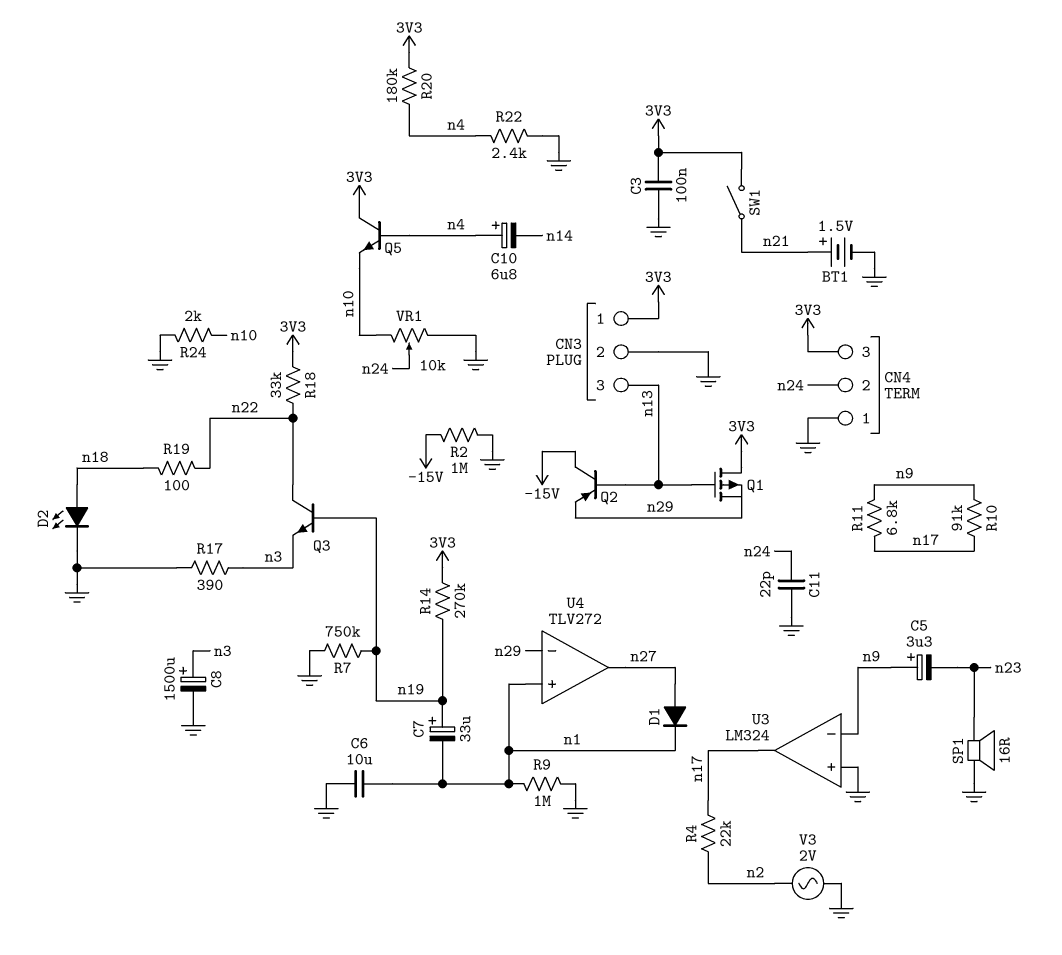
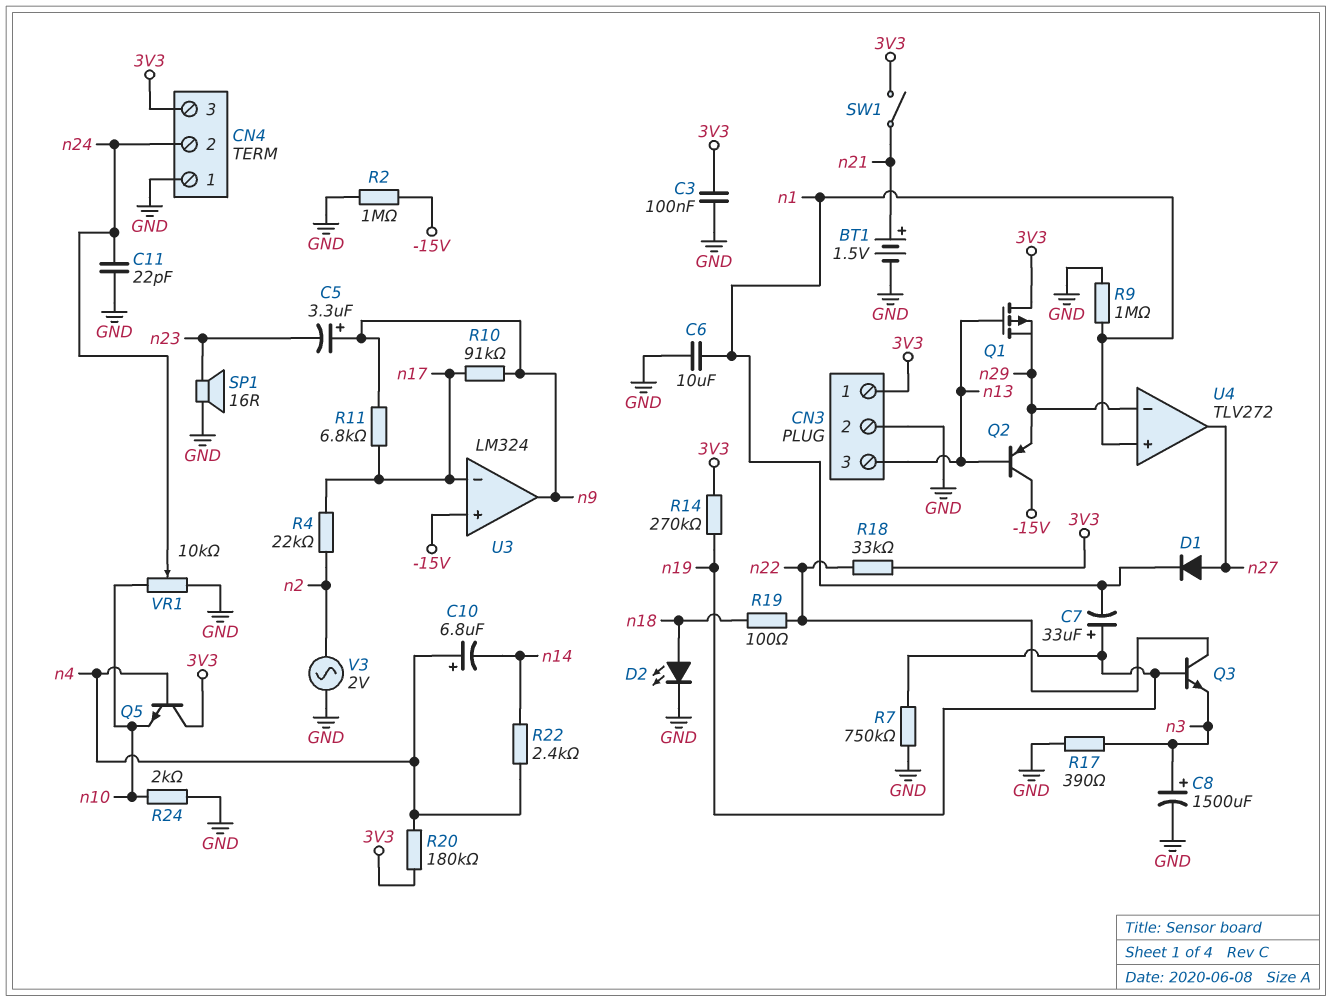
R22: 2.4k (GND, n4) -> 2.4k (n4, n14)
U3 pin in+: GND -> -15V
U3 pin in-: n9 -> n17
U3 pin out: n17 -> n9

